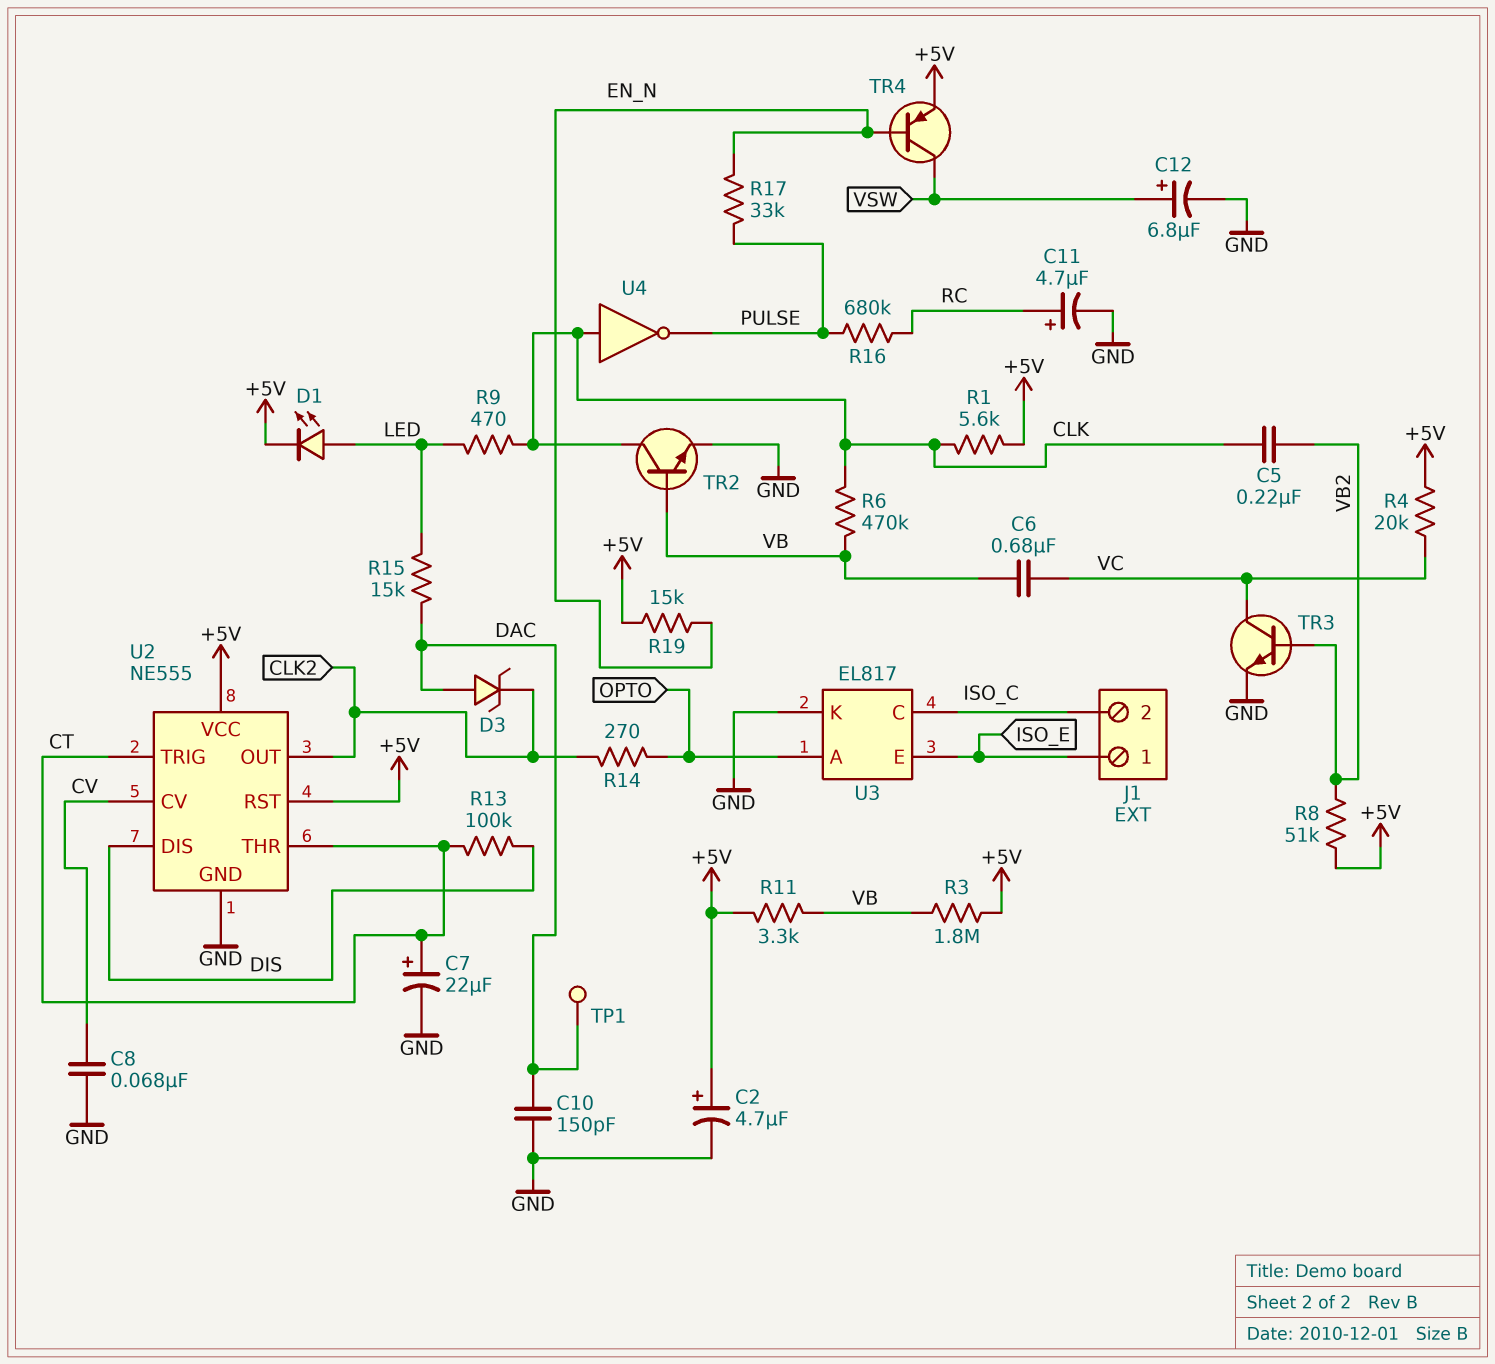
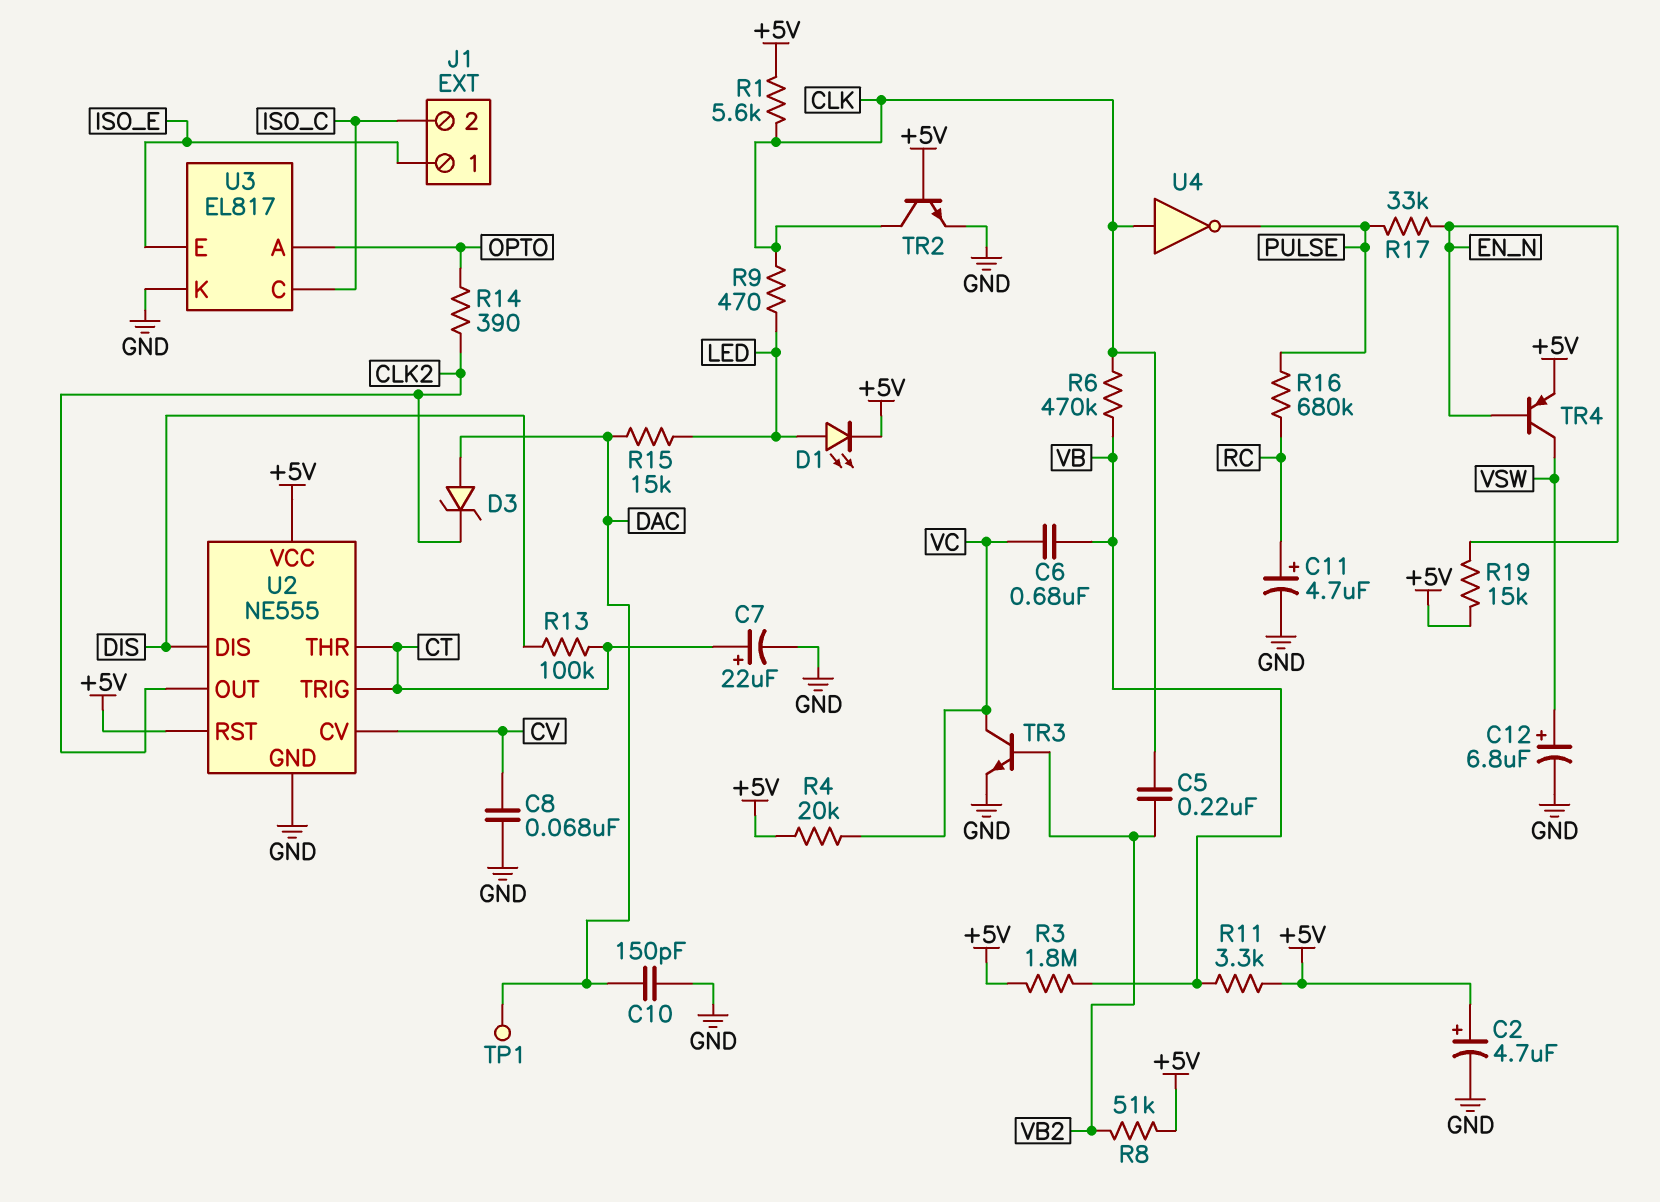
R14: 270 (CLK2, OPTO) -> 390 (CLK2, OPTO)
TR2: NPN (B VB, C CLK, E GND) -> NPN (B +5V, C CLK, E GND)

